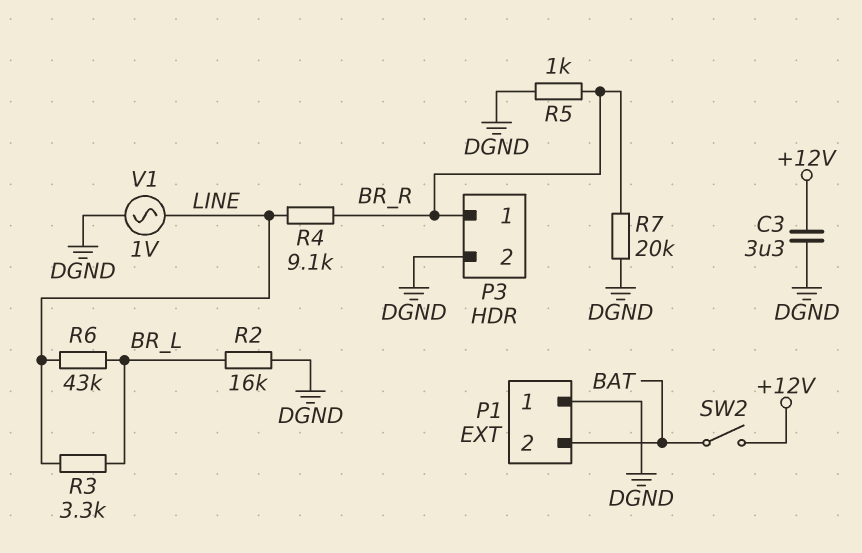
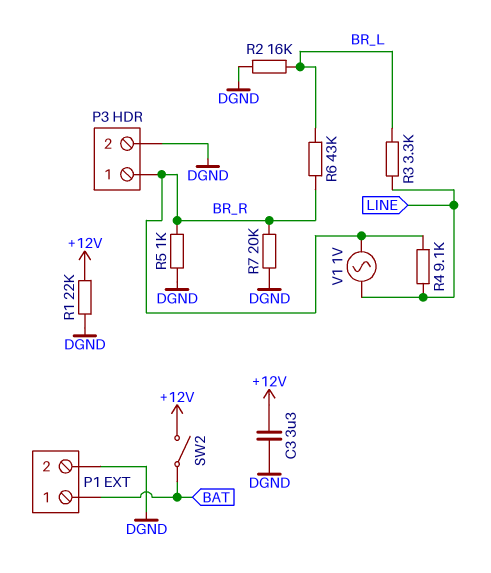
P1 pin 1: DGND -> BAT
P1 pin 2: BAT -> DGND
R1: none -> 22k (+12V, DGND)
R6: 43k (BR_L, LINE) -> 43k (BR_L, BR_R)
V1: AC 1V (DGND, LINE) -> AC 1V (BR_R, LINE)

